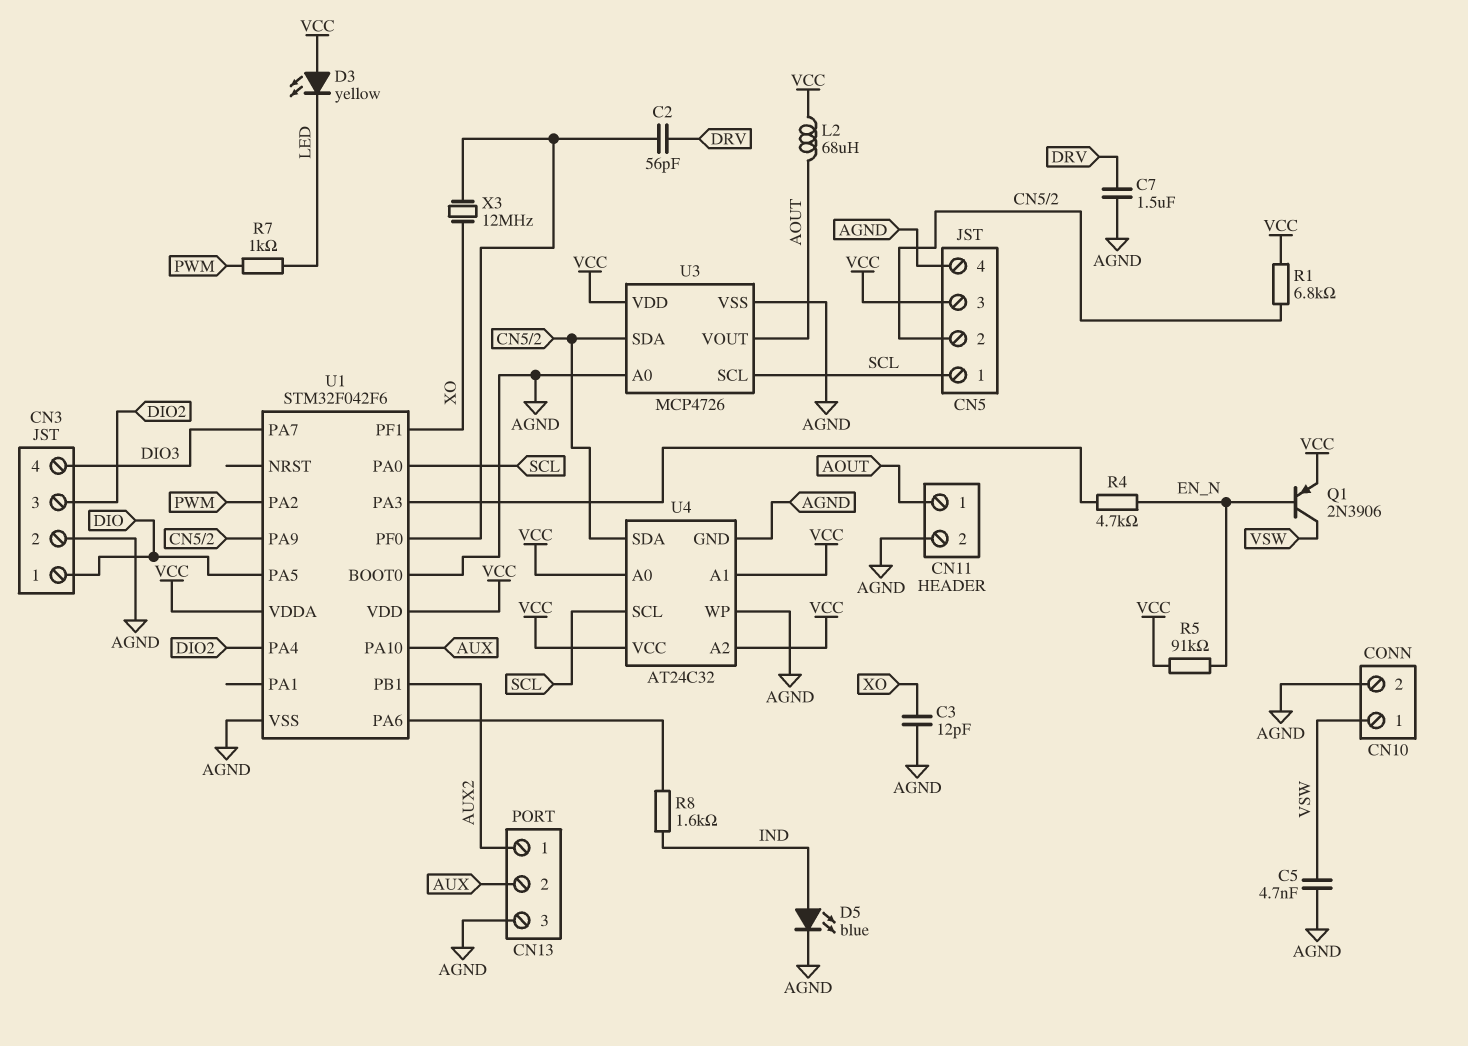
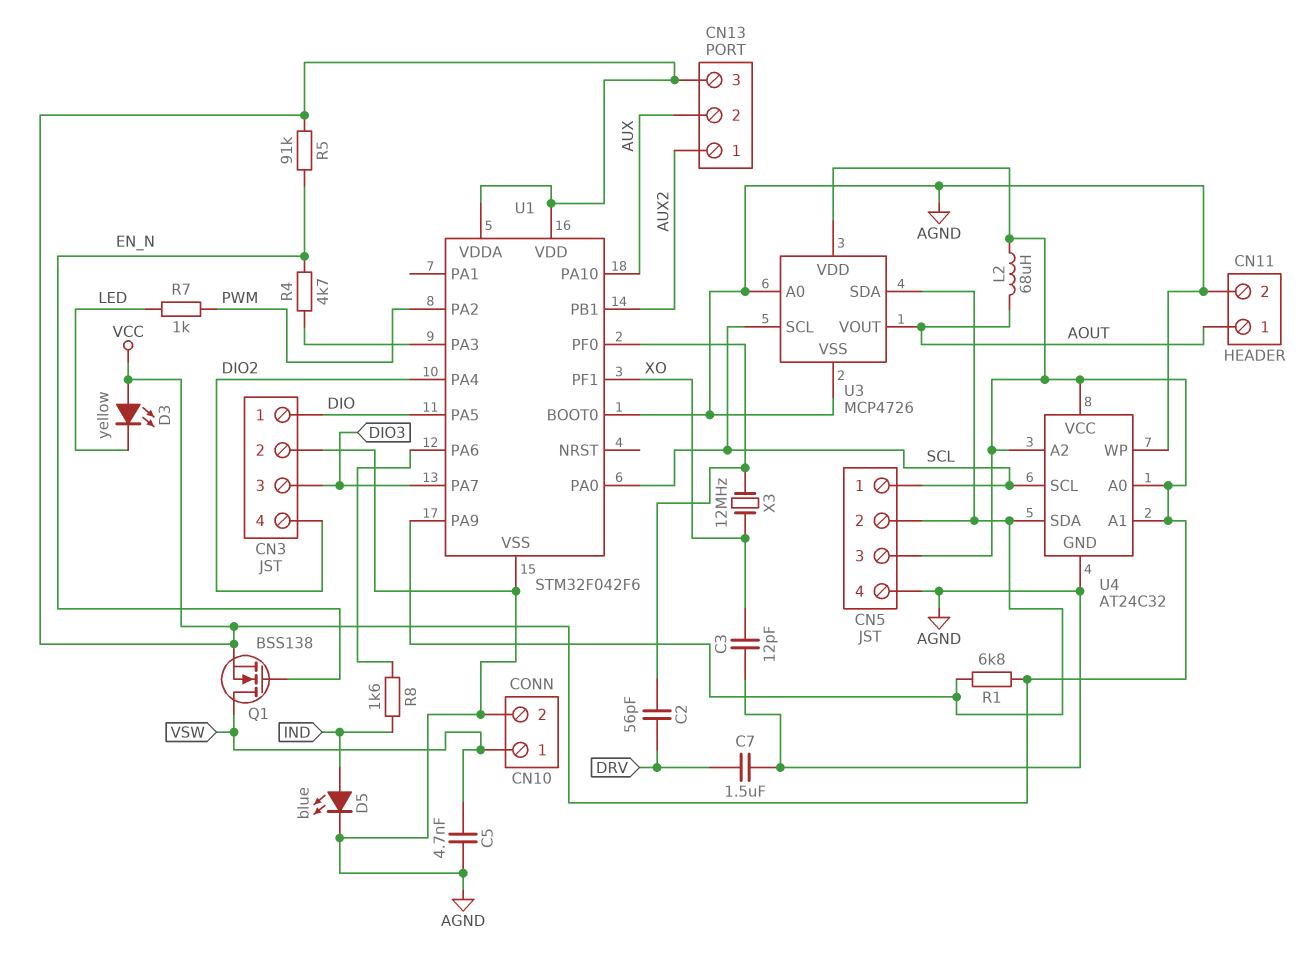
CN3 pin 3: DIO2 -> DIO3
CN3 pin 4: DIO3 -> DIO2
CN13 pin 3: AGND -> VCC
Q1: PNP 2N3906 (B EN_N, C VSW, E VCC) -> NMOS BSS138 (G EN_N, D VSW, S VCC)

